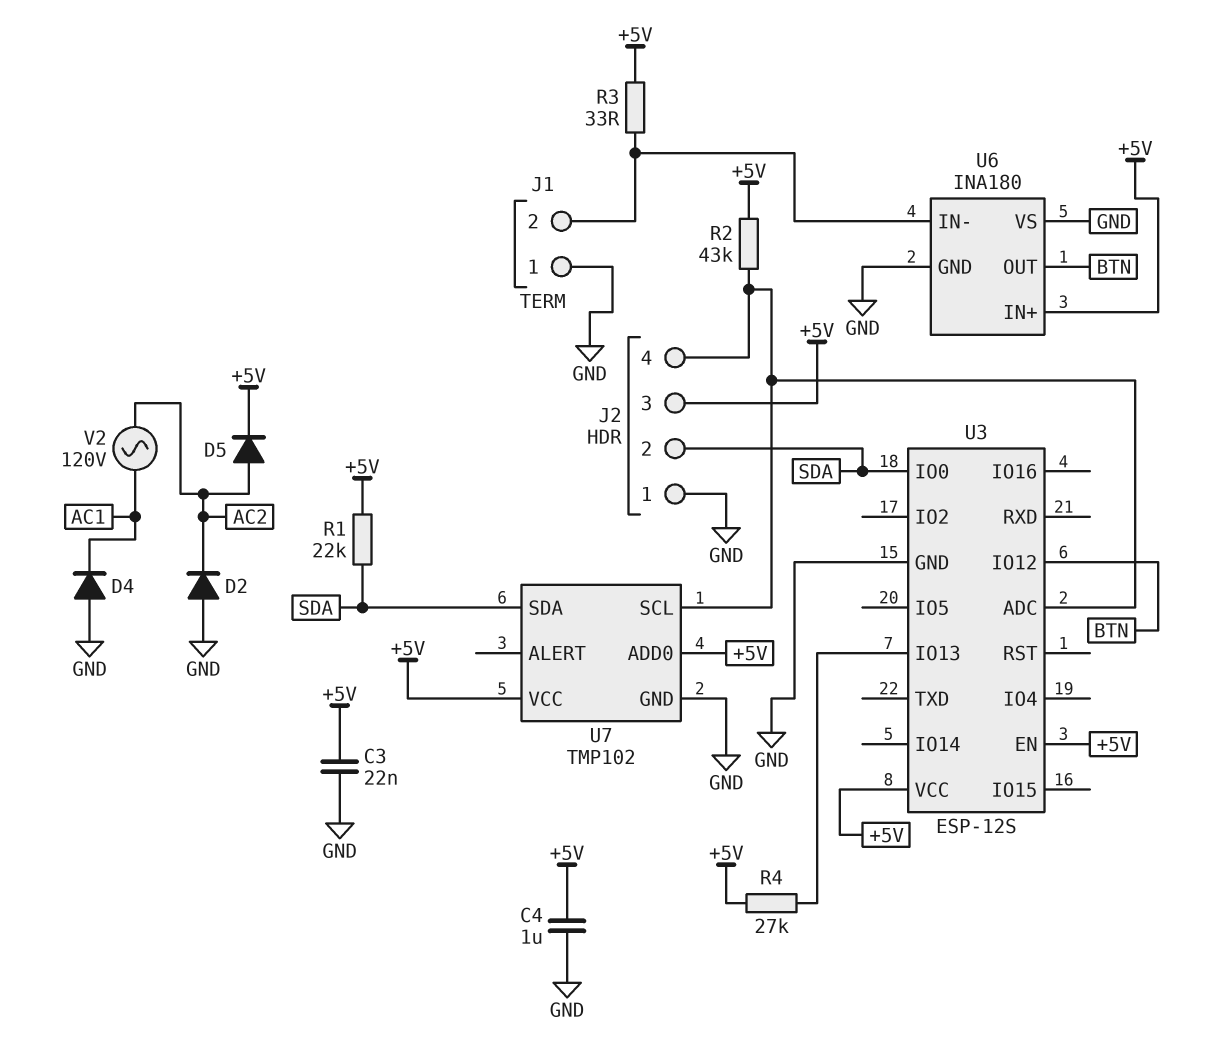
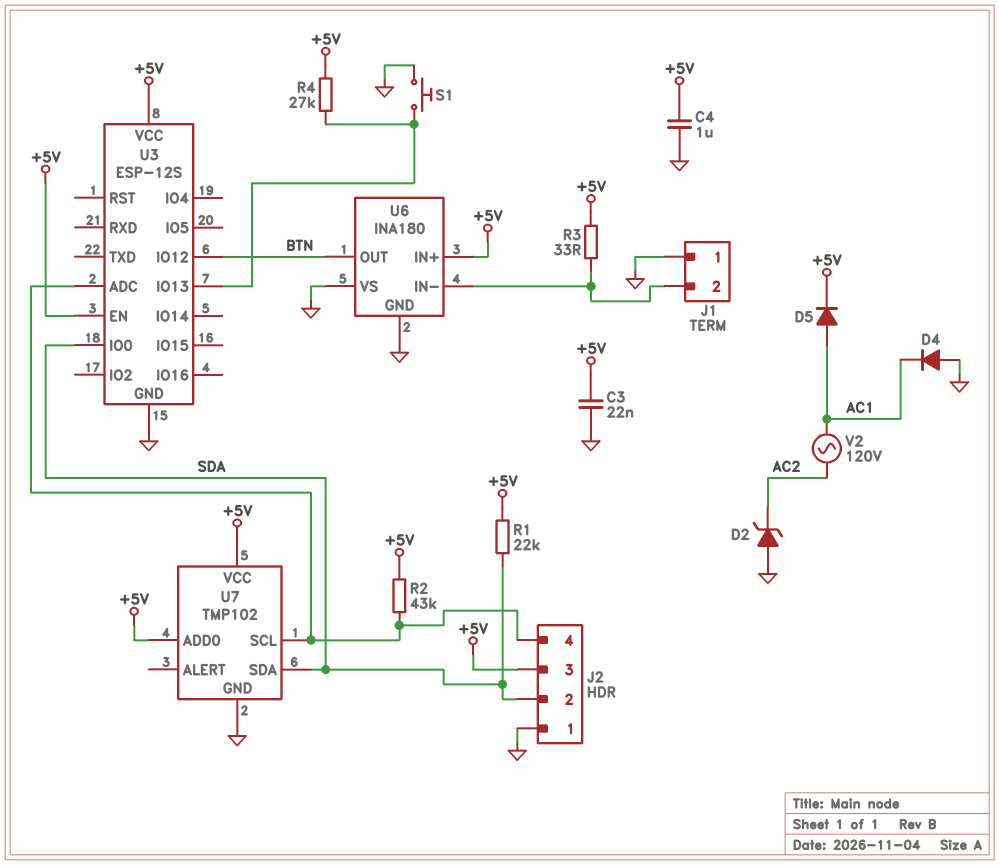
D2: diode (A GND, K AC2) -> zener (A GND, K AC2)
D5: diode (A AC2, K +5V) -> diode (A AC1, K +5V)
S1: none -> button (GND, U3/IO13)

